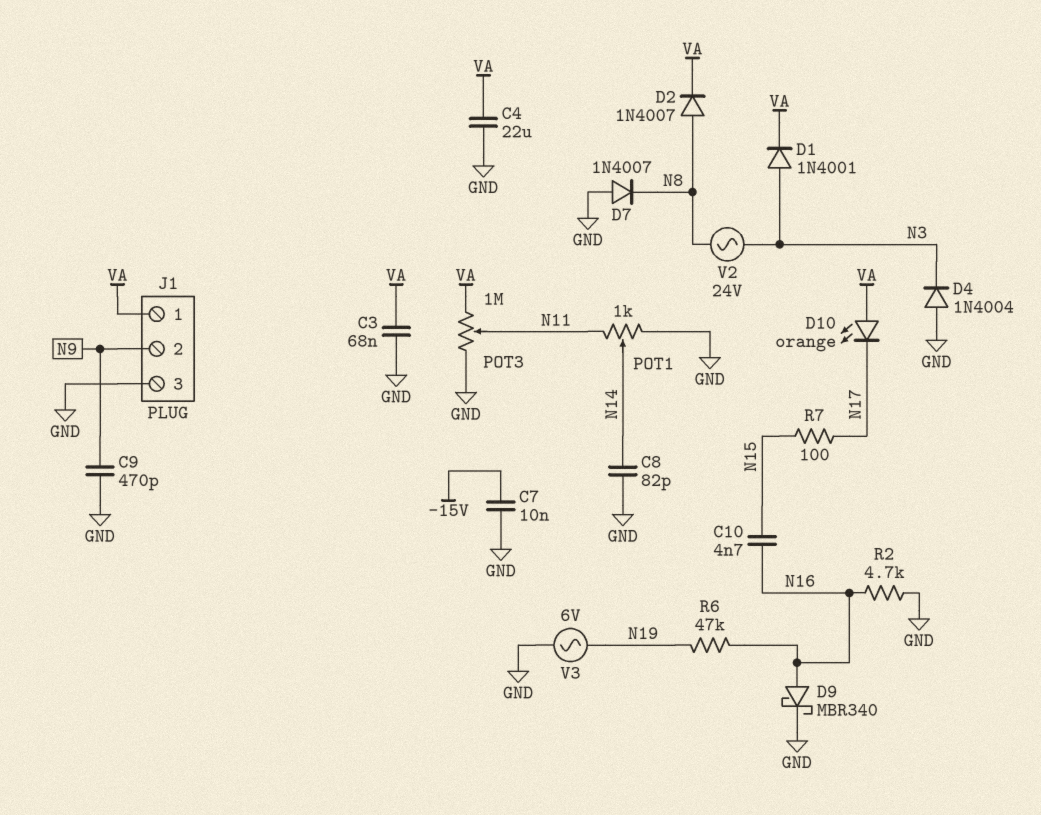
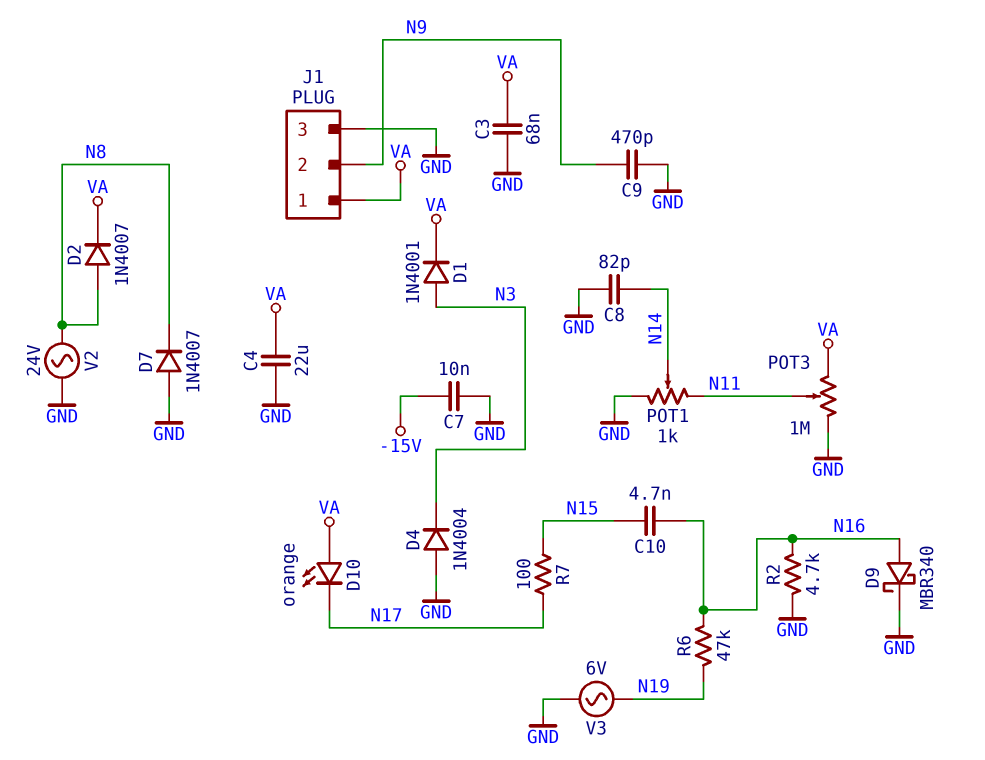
V2: AC 24V (N3, N8) -> AC 24V (GND, N8)

